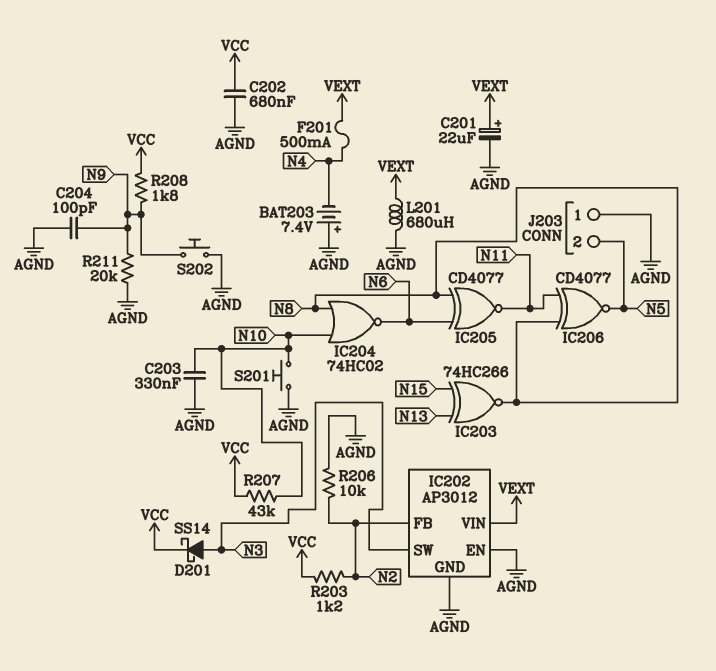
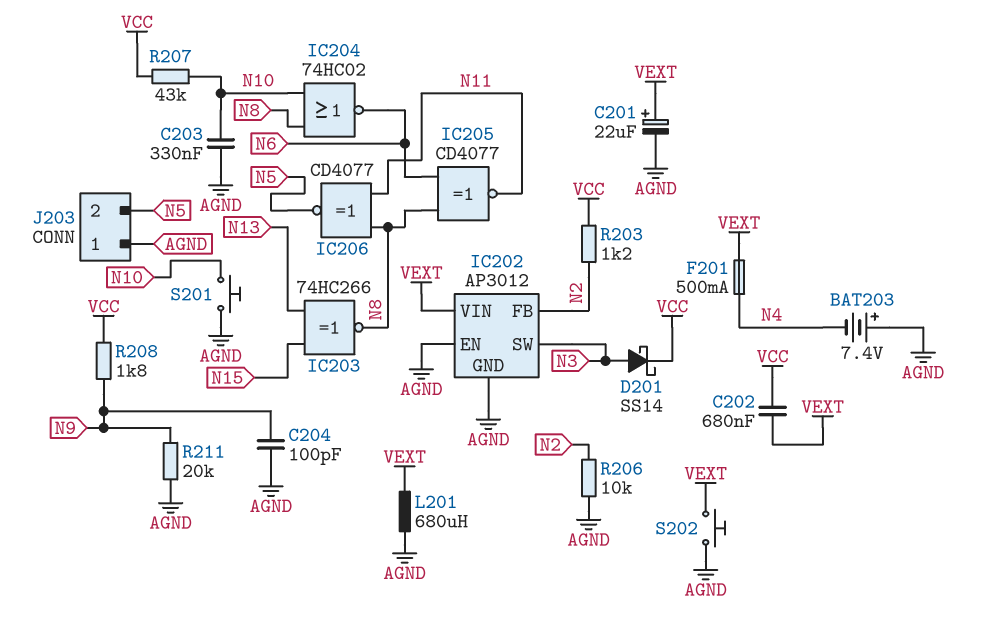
C202: 680nF (AGND, VCC) -> 680nF (VCC, VEXT)
S202: button (AGND, N9) -> button (AGND, VEXT)

